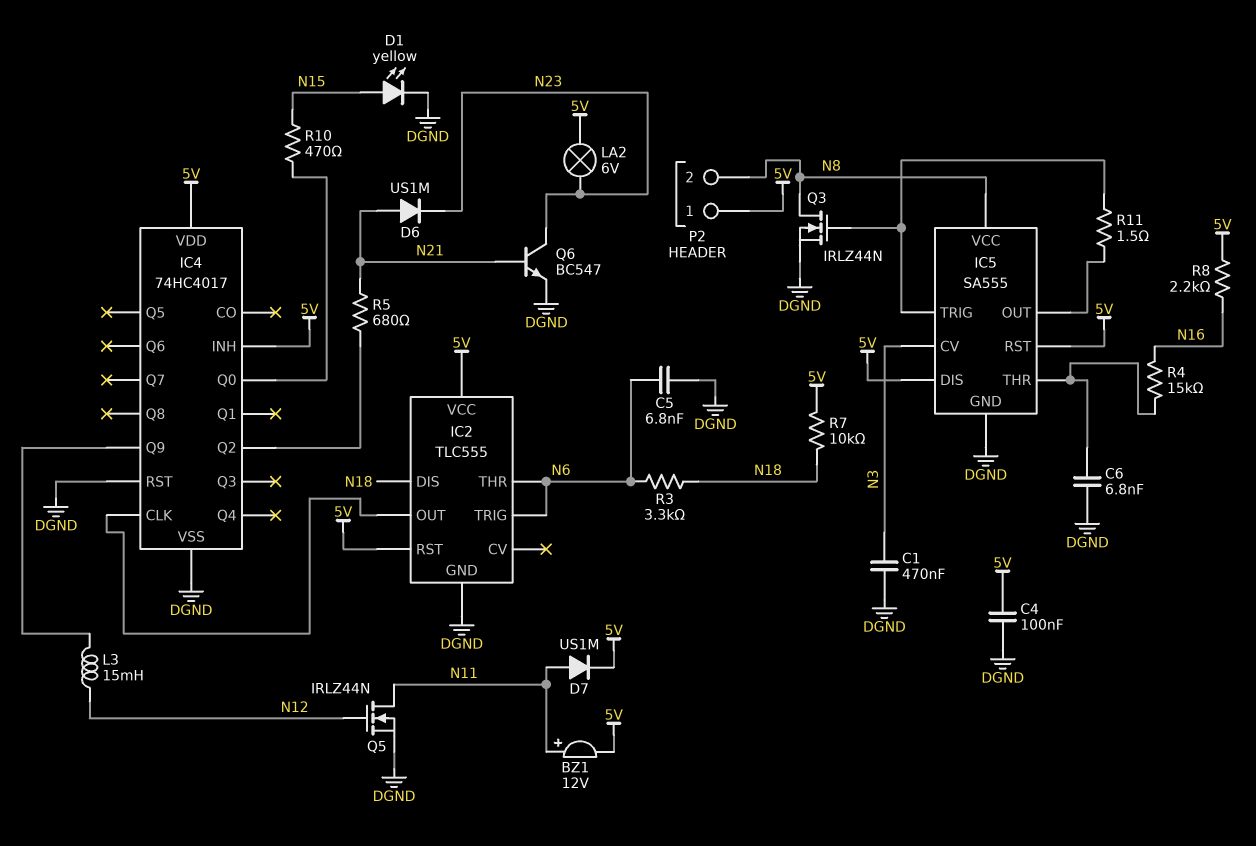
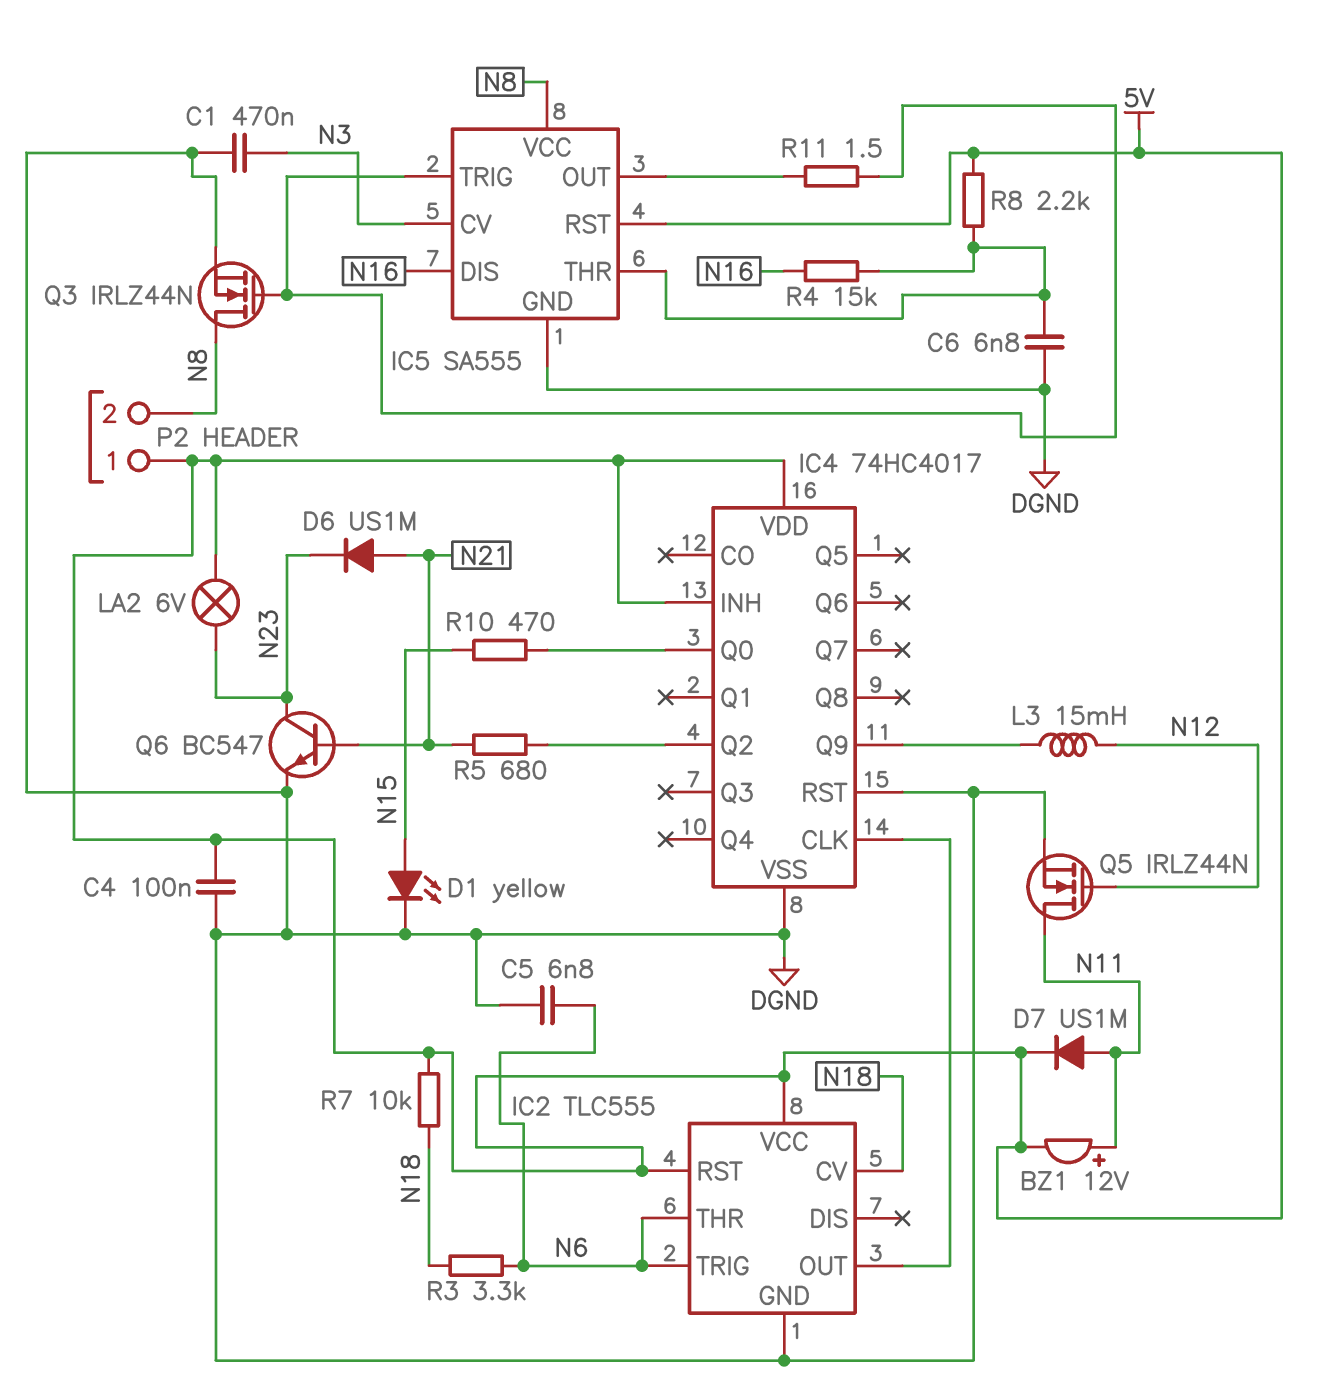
IC2 pin CV: none -> N18
IC2 pin DIS: N18 -> none
IC5 pin DIS: 5V -> N16
R8: 2.2k (5V, N16) -> 2.2k (5V, IC5/THR)

